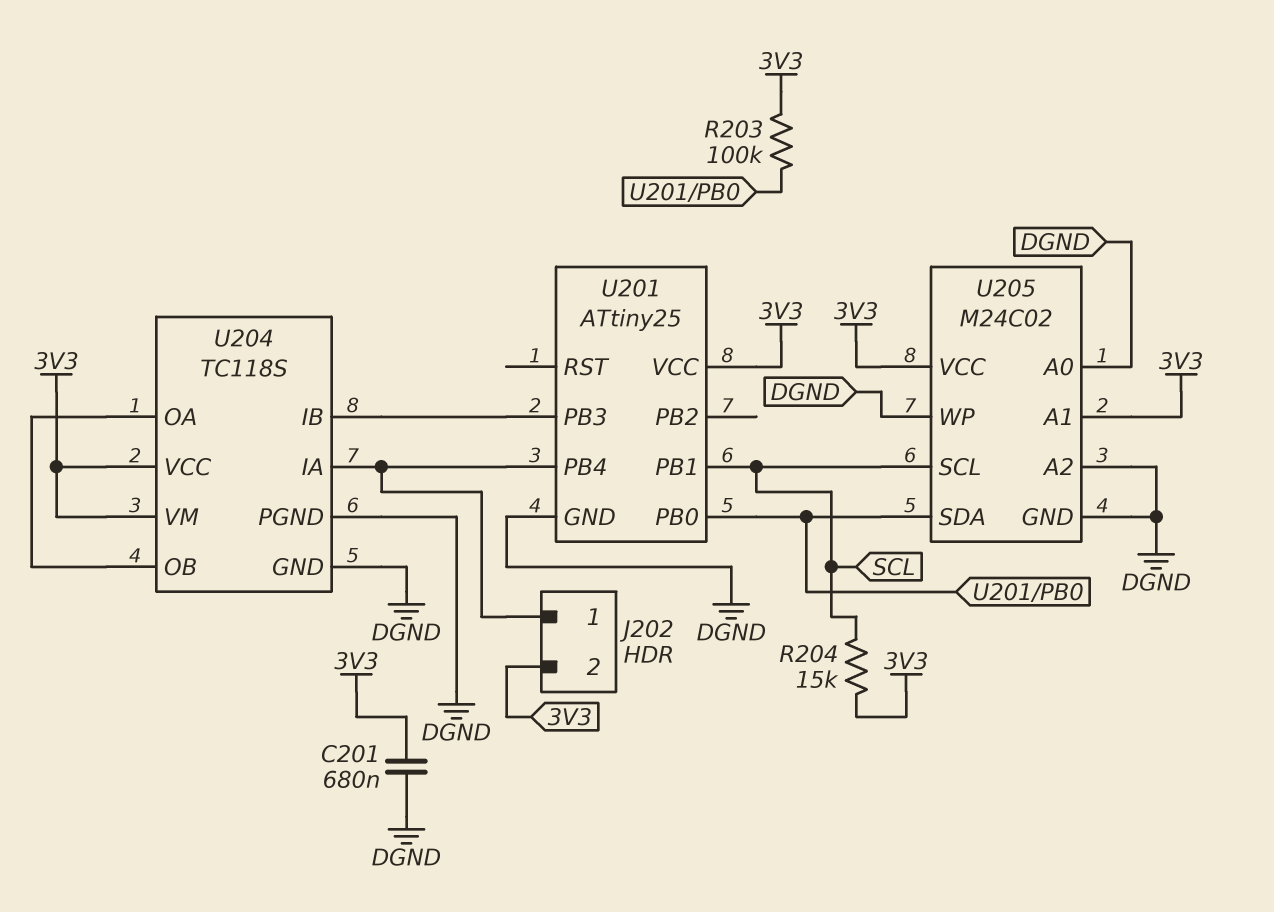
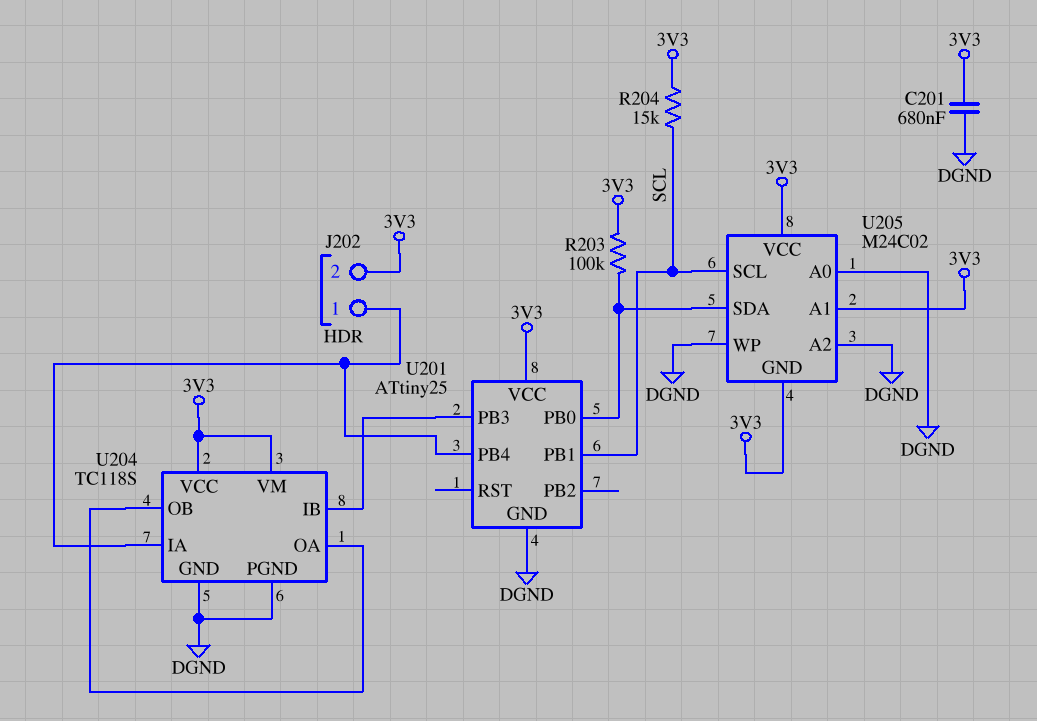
U205 pin GND: DGND -> 3V3

